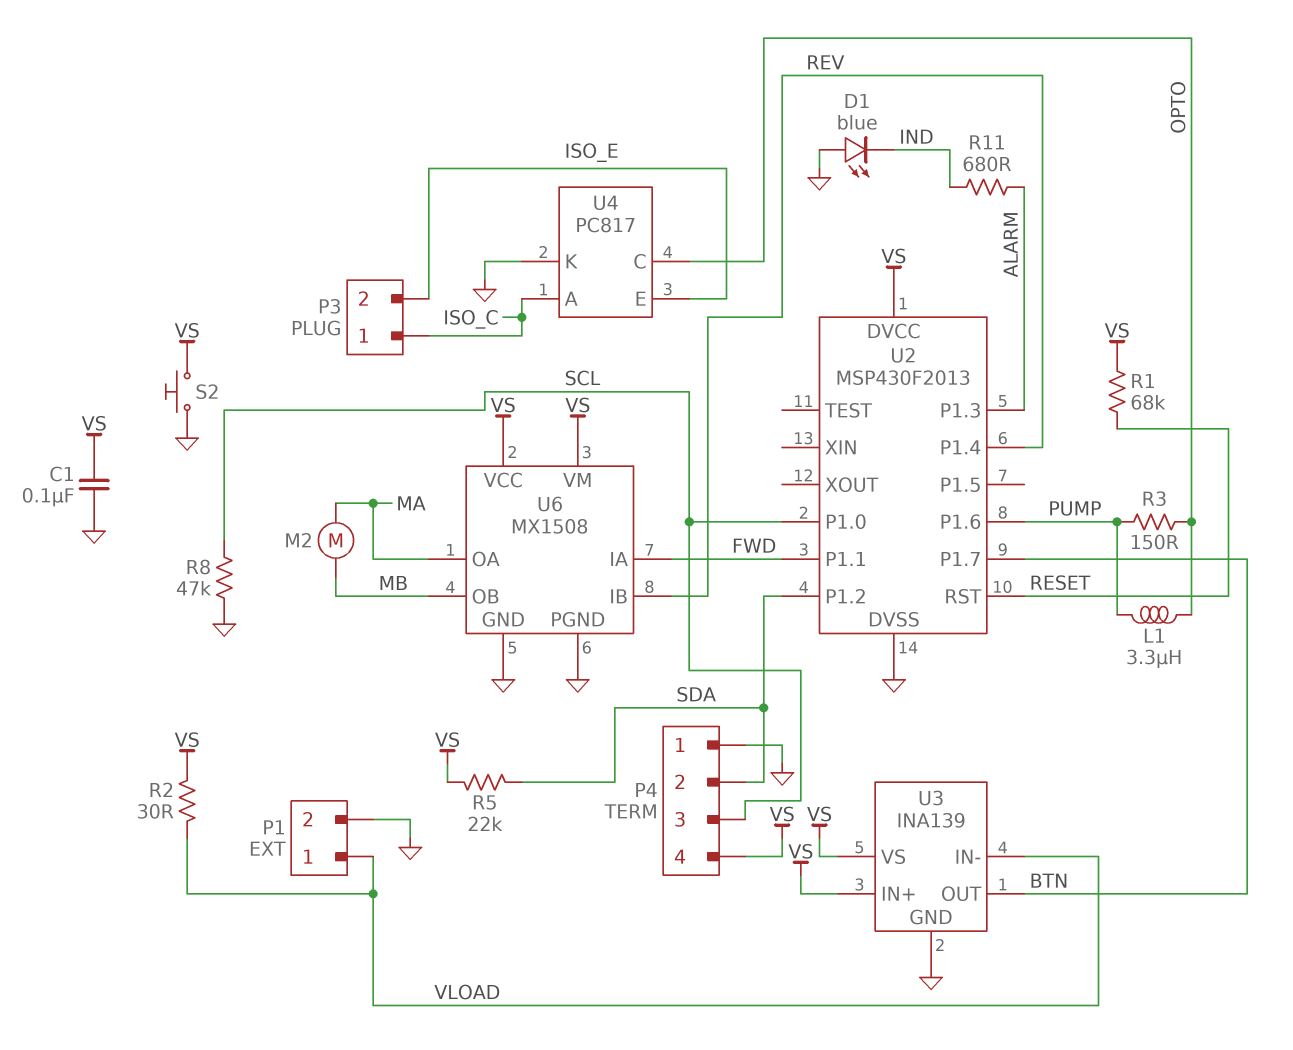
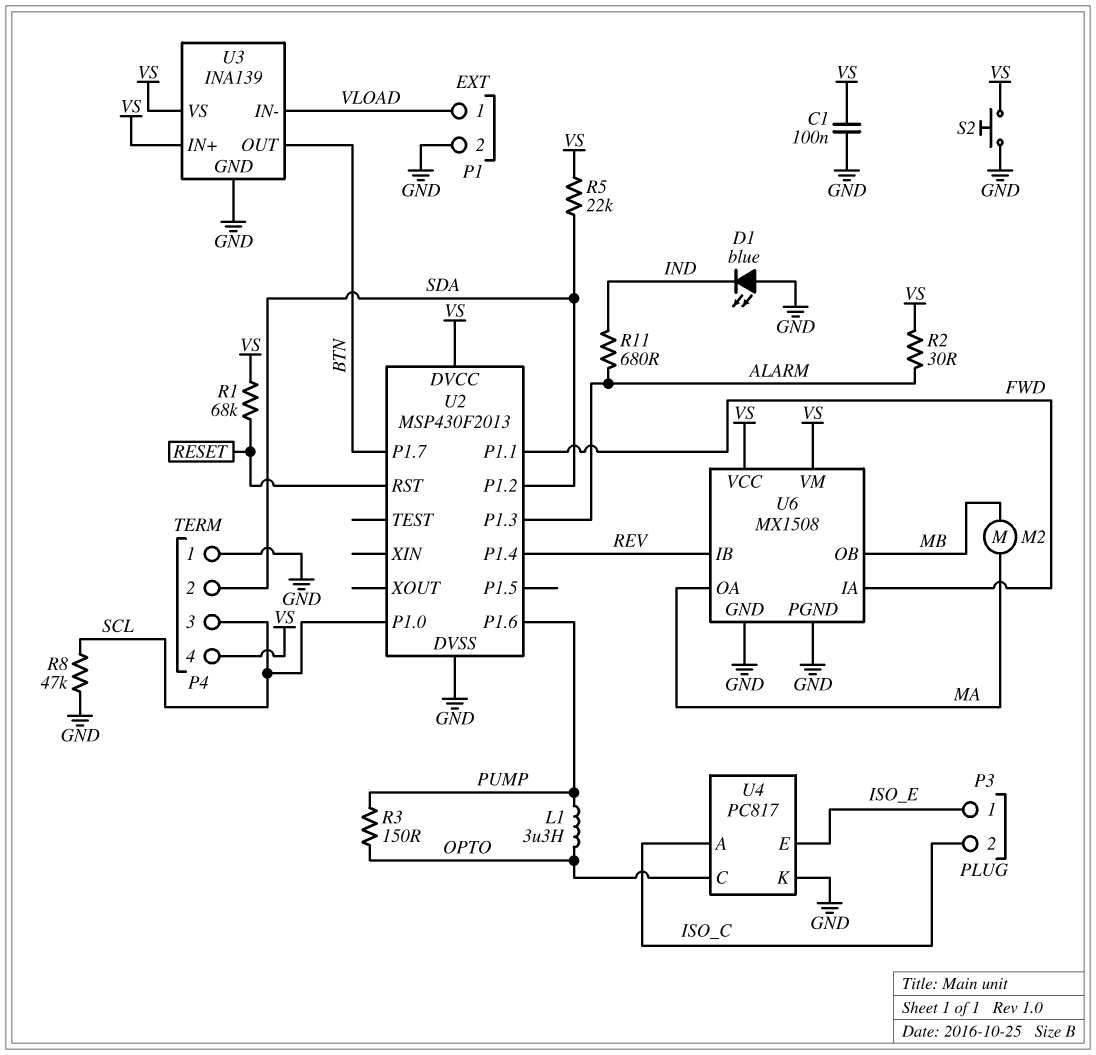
P3 pin 1: ISO_C -> ISO_E
P3 pin 2: ISO_E -> ISO_C
R2: 30 (VLOAD, VS) -> 30 (ALARM, VS)

